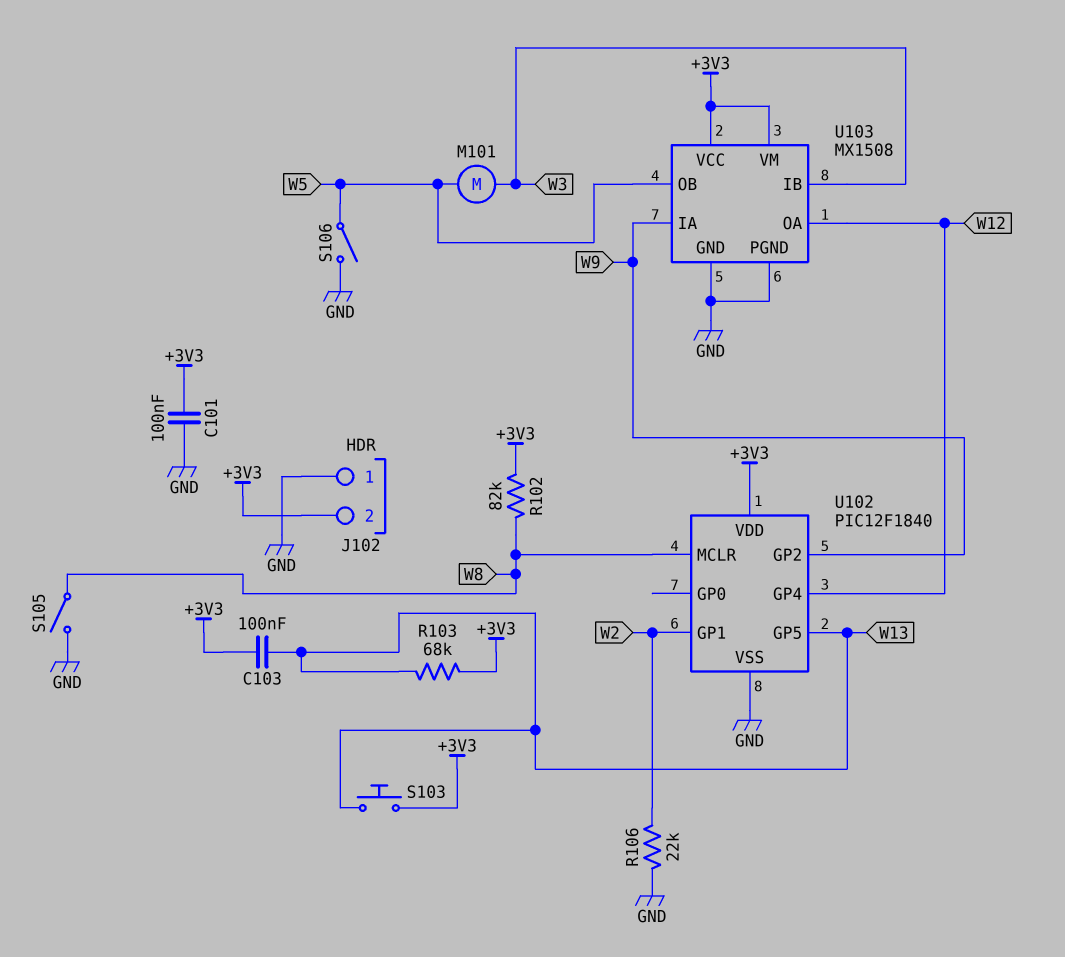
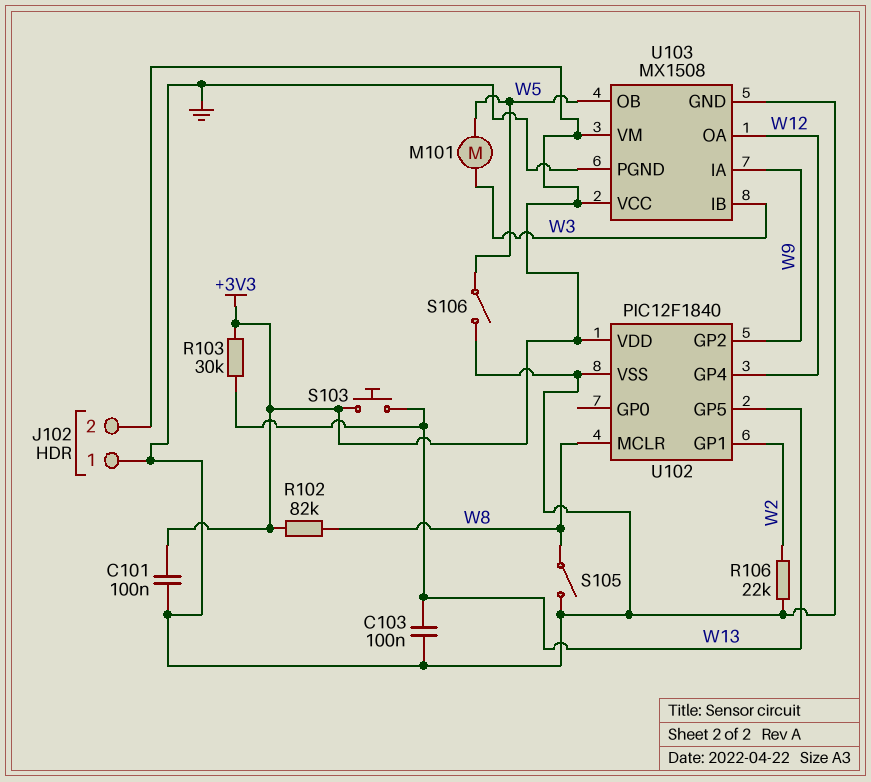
C103: 100nF (+3V3, W13) -> 100nF (GND, W13)
R103: 68k (+3V3, W13) -> 30k (+3V3, W13)

